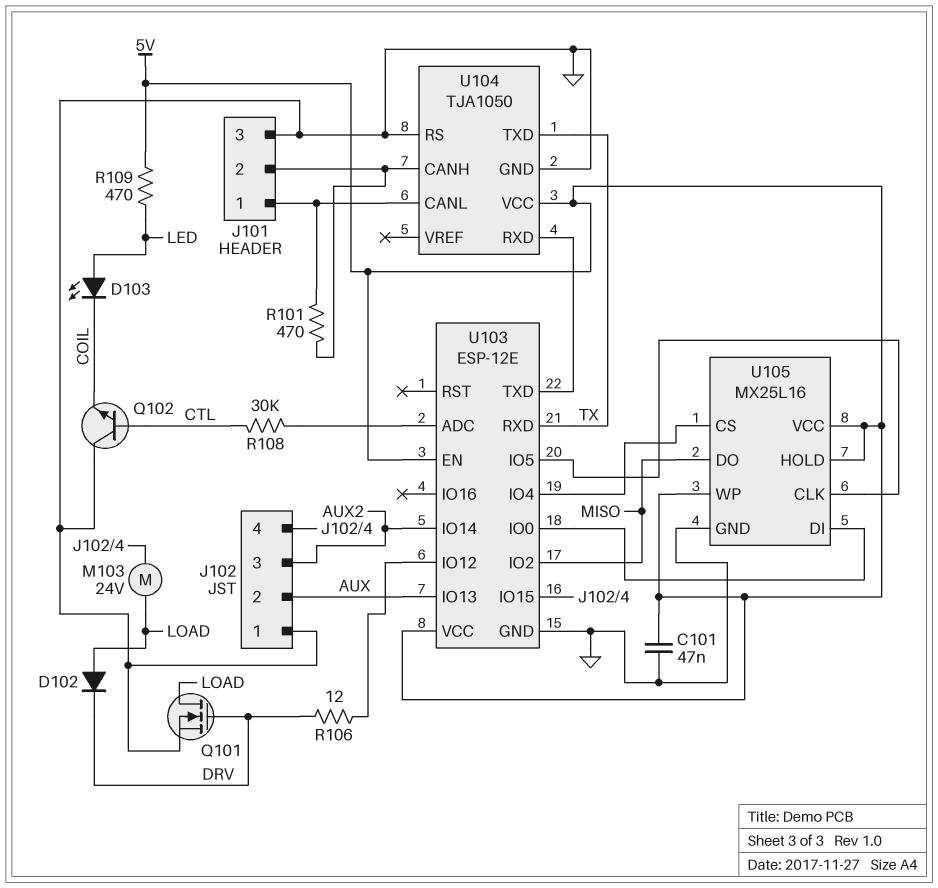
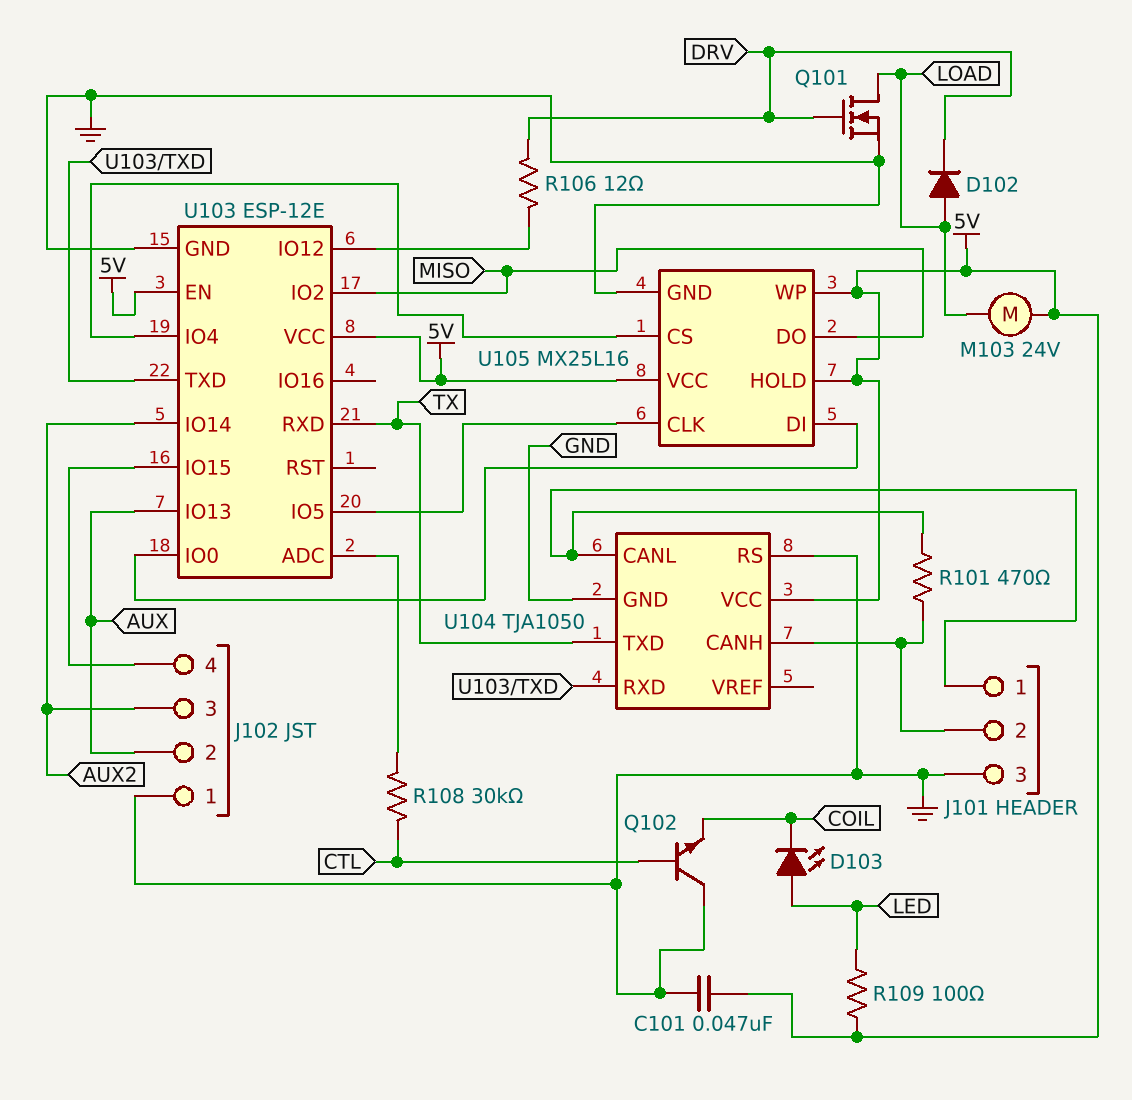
M103: motor 24V (J102/4, LOAD) -> motor 24V (5V, LOAD)
R109: 470 (5V, LED) -> 100 (5V, LED)

